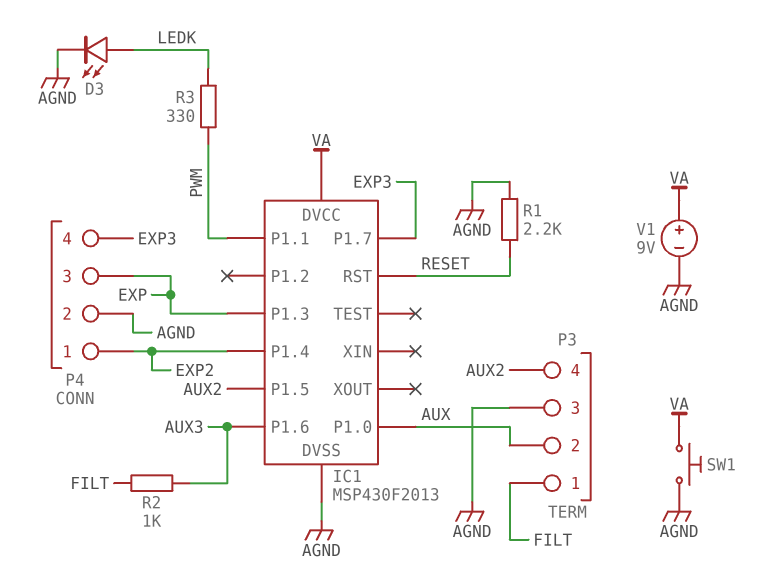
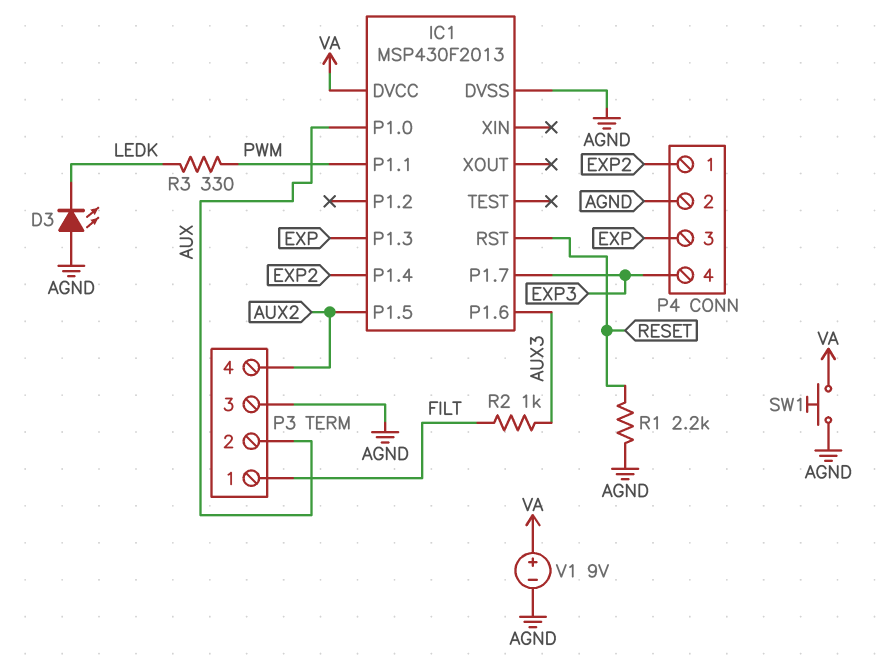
D3: LED (A LEDK, K AGND) -> LED (A AGND, K LEDK)

